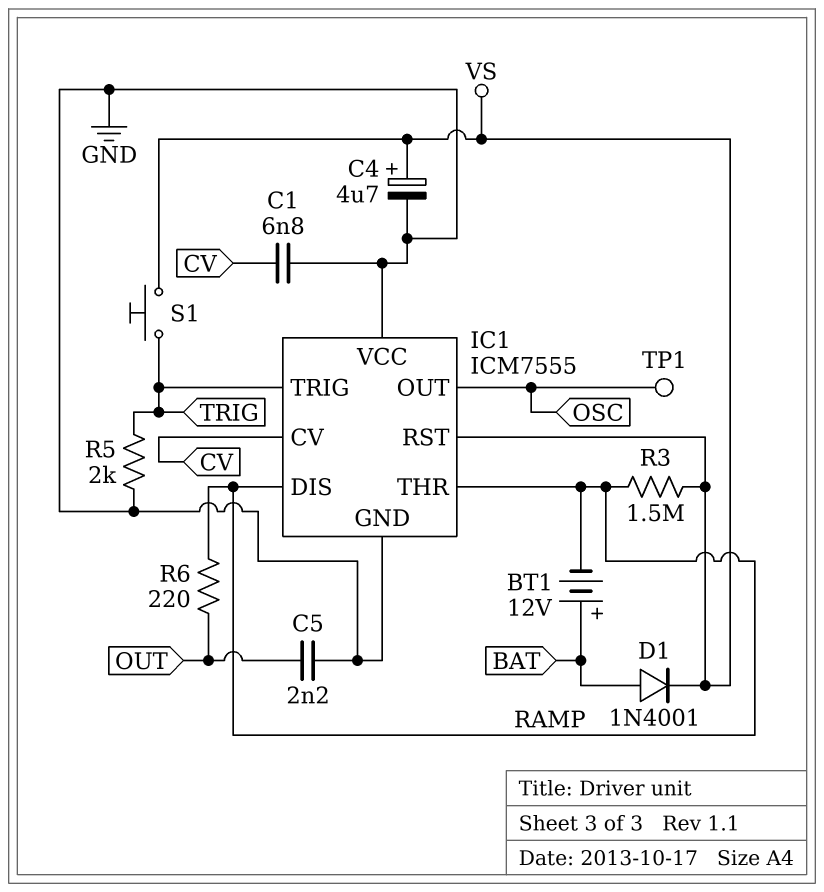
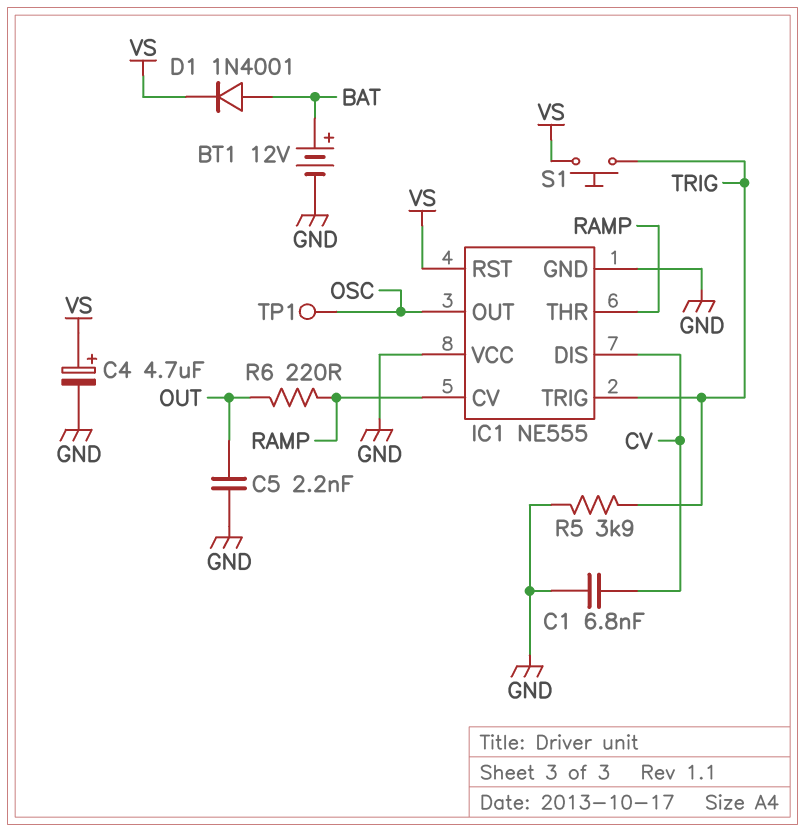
BT1: 12V (plus BAT, minus RAMP) -> 12V (plus BAT, minus GND)
IC1: ICM7555 -> NE555
IC1 pin CV: CV -> RAMP
IC1 pin DIS: RAMP -> CV
R3: 1.5M (RAMP, VS) -> none
R5: 2k (GND, TRIG) -> 3.9k (GND, TRIG)

